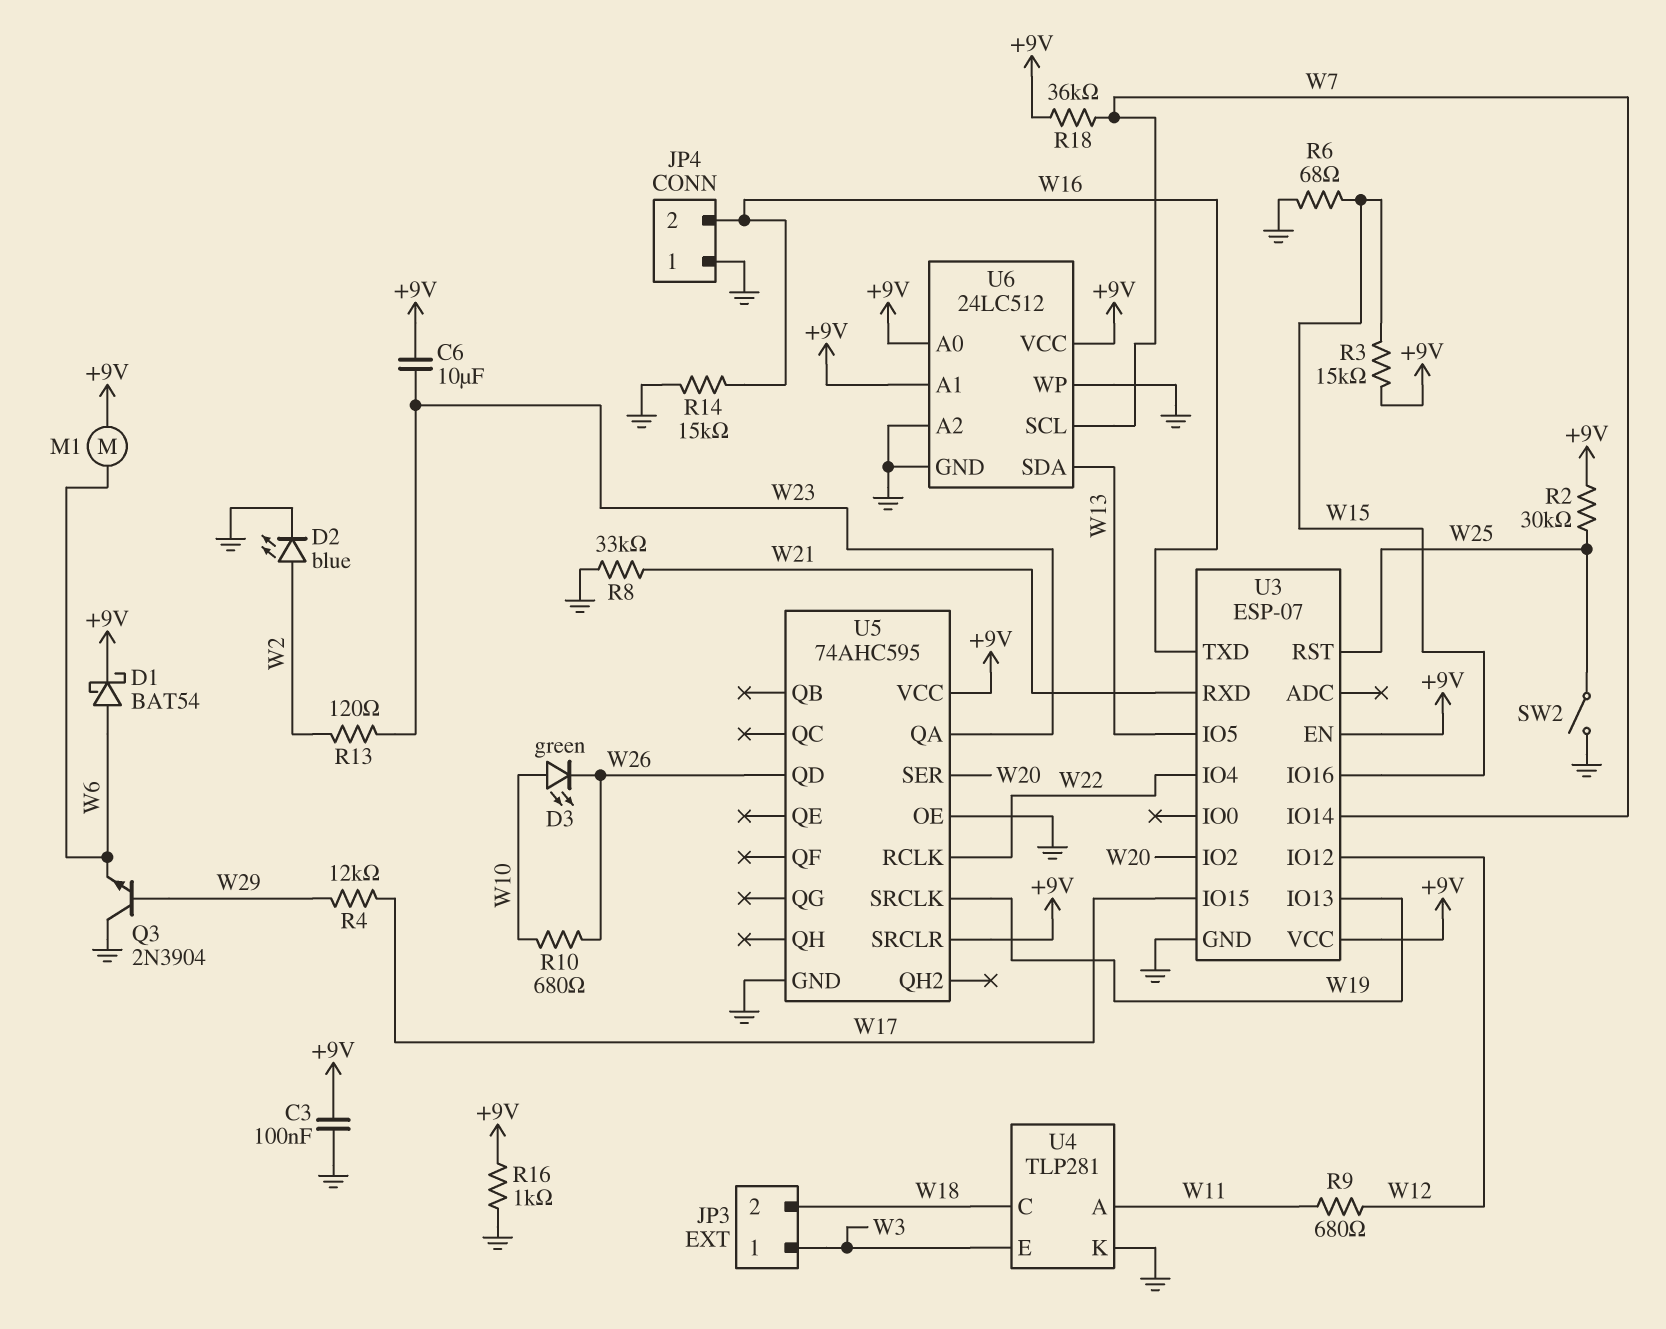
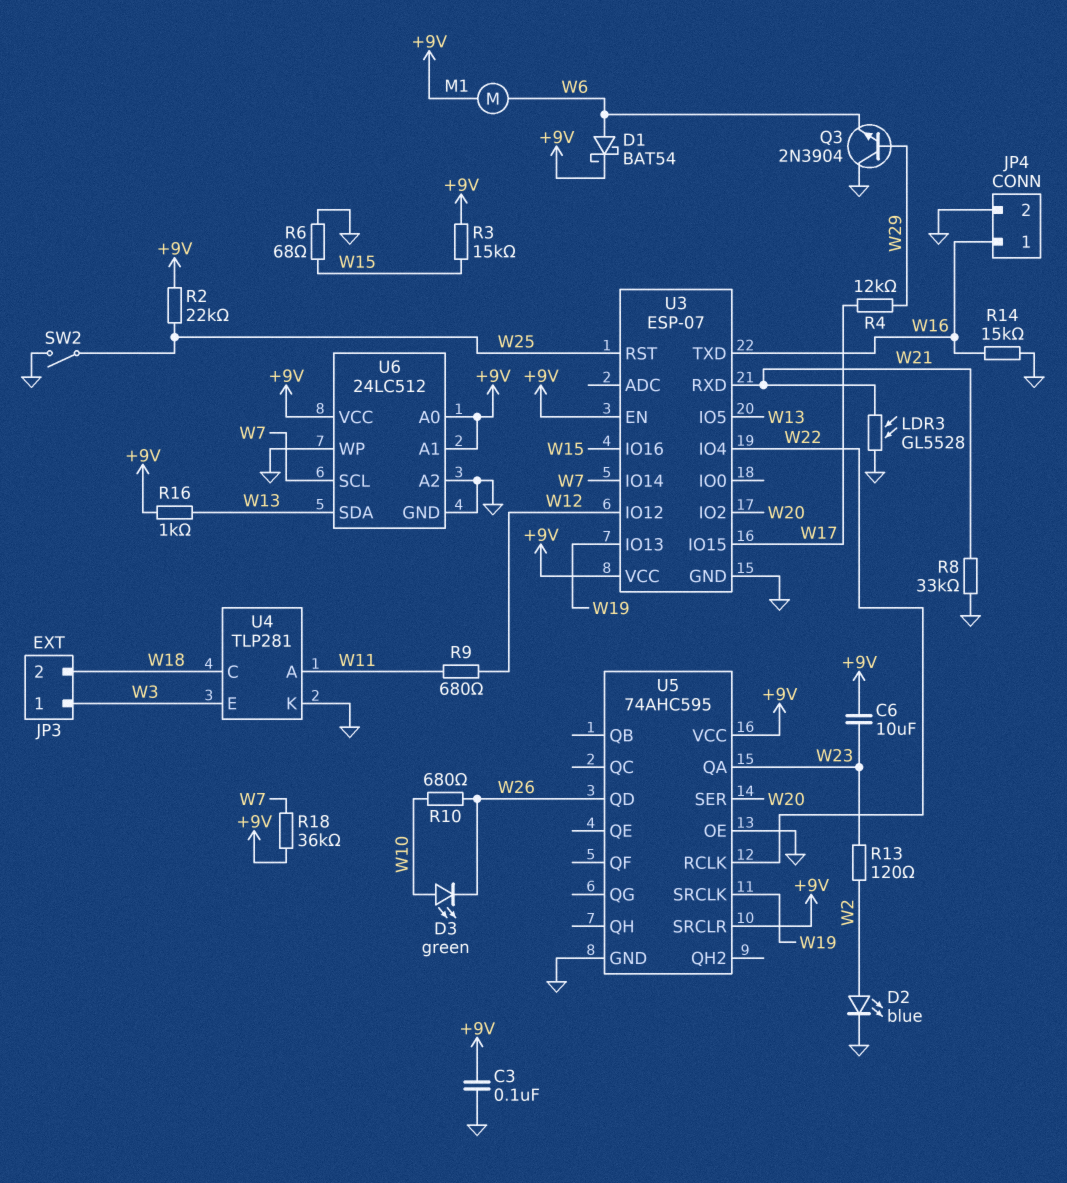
JP4 pin 1: GND -> W16
JP4 pin 2: W16 -> GND
LDR3: none -> GL5528 (GND, W21)
R2: 30k (+9V, W25) -> 22k (+9V, W25)
R16: 1k (+9V, GND) -> 1k (+9V, W13)

